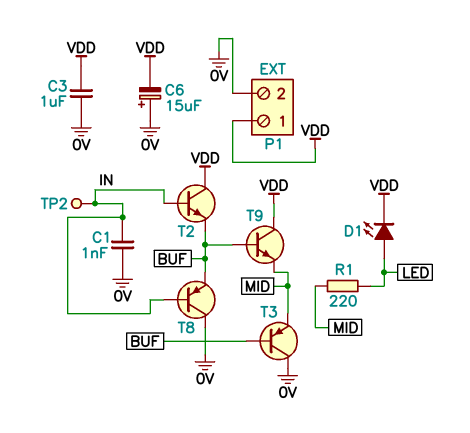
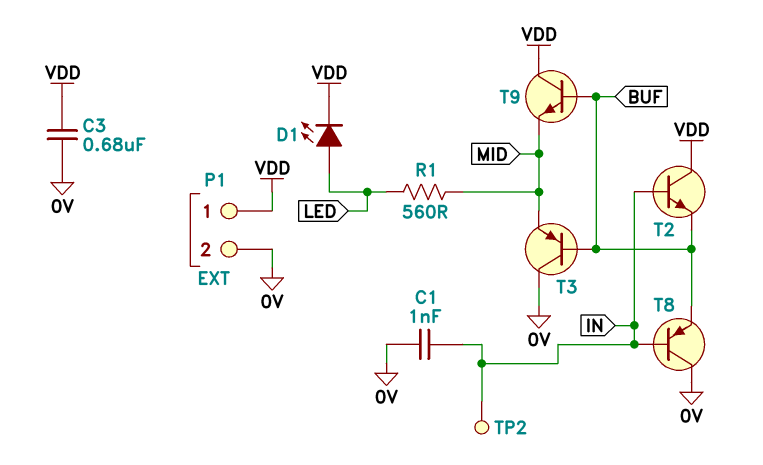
C3: 1uF (0V, VDD) -> 680nF (0V, VDD)
C6: 15uF (plus 0V, minus VDD) -> none
R1: 220 (LED, MID) -> 560 (LED, MID)

